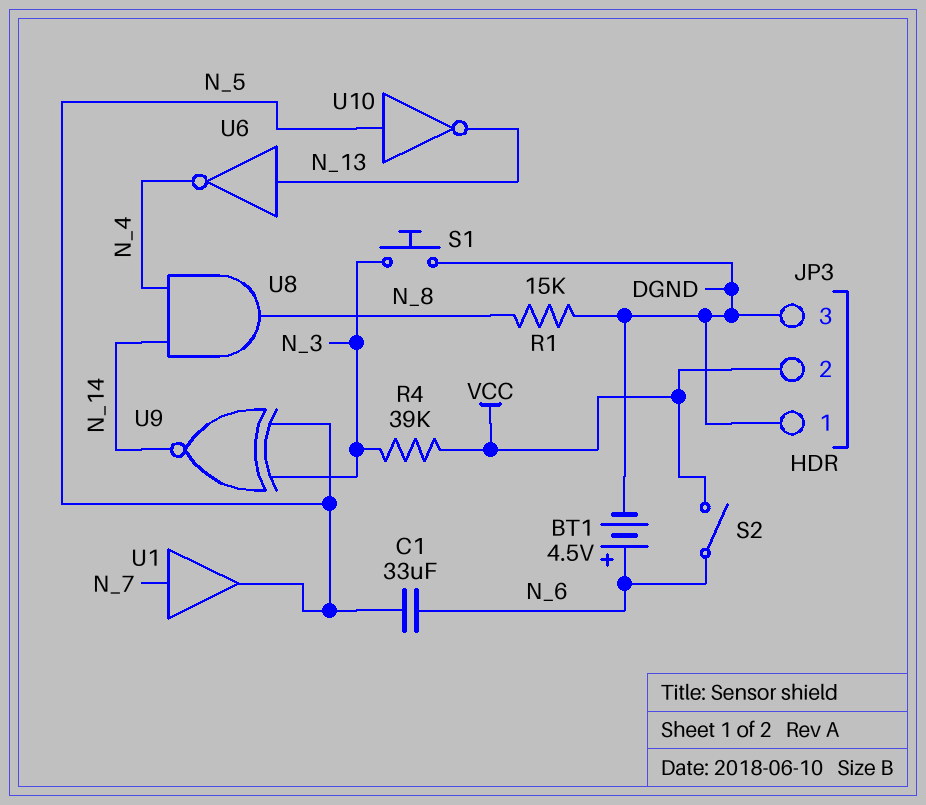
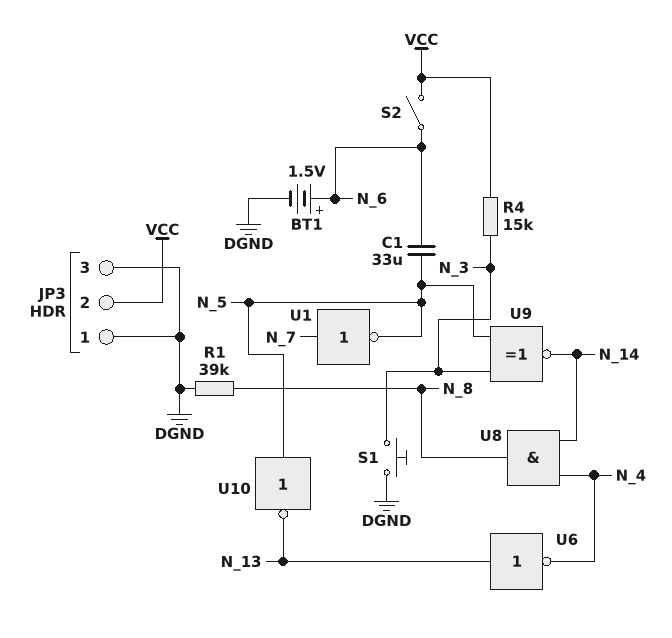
BT1: 4.5V (plus N_6, minus DGND) -> 1.5V (plus N_6, minus DGND)
R1: 15k (DGND, N_8) -> 39k (DGND, N_8)
R4: 39k (N_3, VCC) -> 15k (N_3, VCC)
U1: buffer (in N_7, out N_5) -> NOT (in N_7, out N_5)

